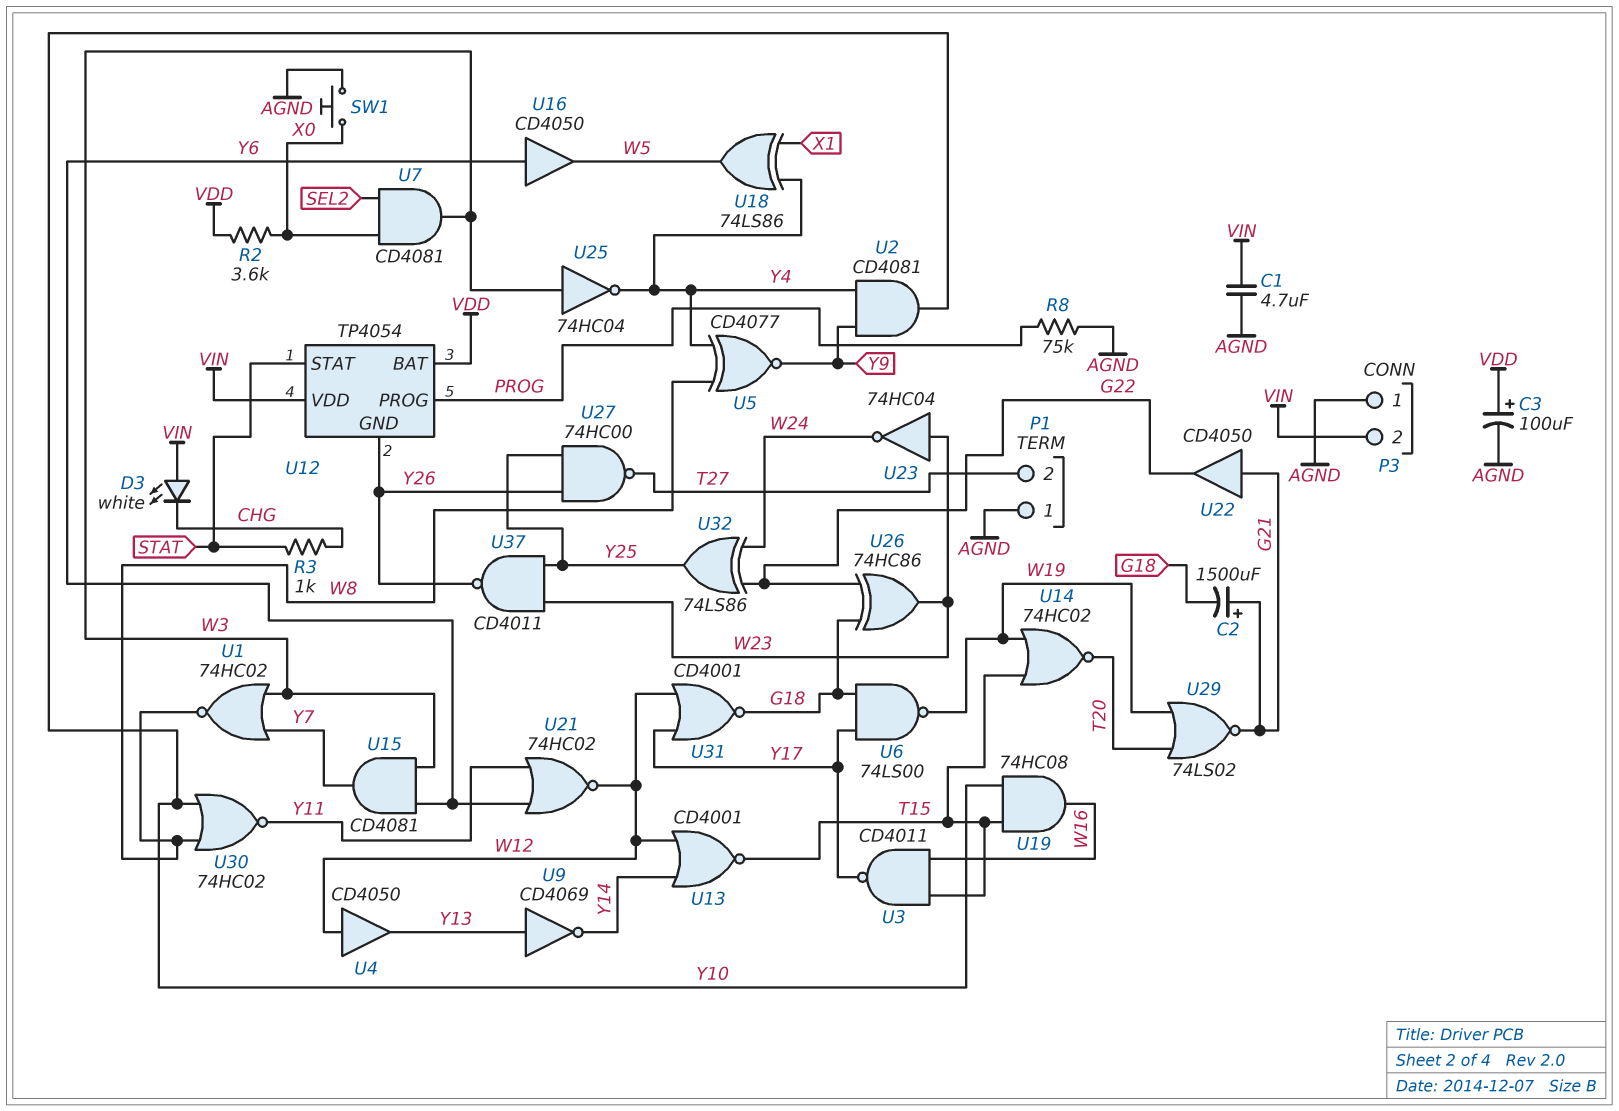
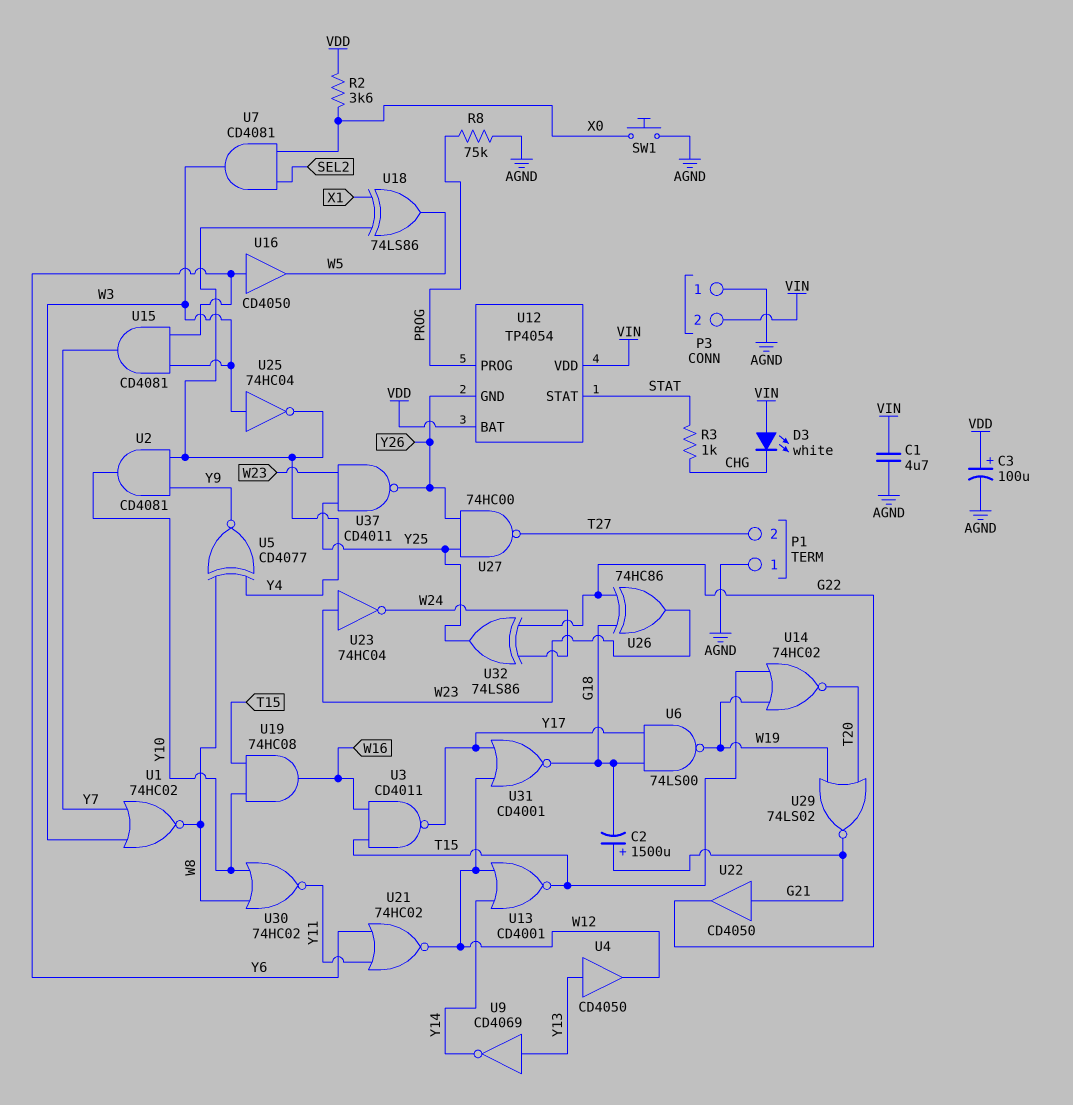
U4: buffer CD4050 (in W12, out Y13) -> buffer CD4050 (in Y13, out W12)

